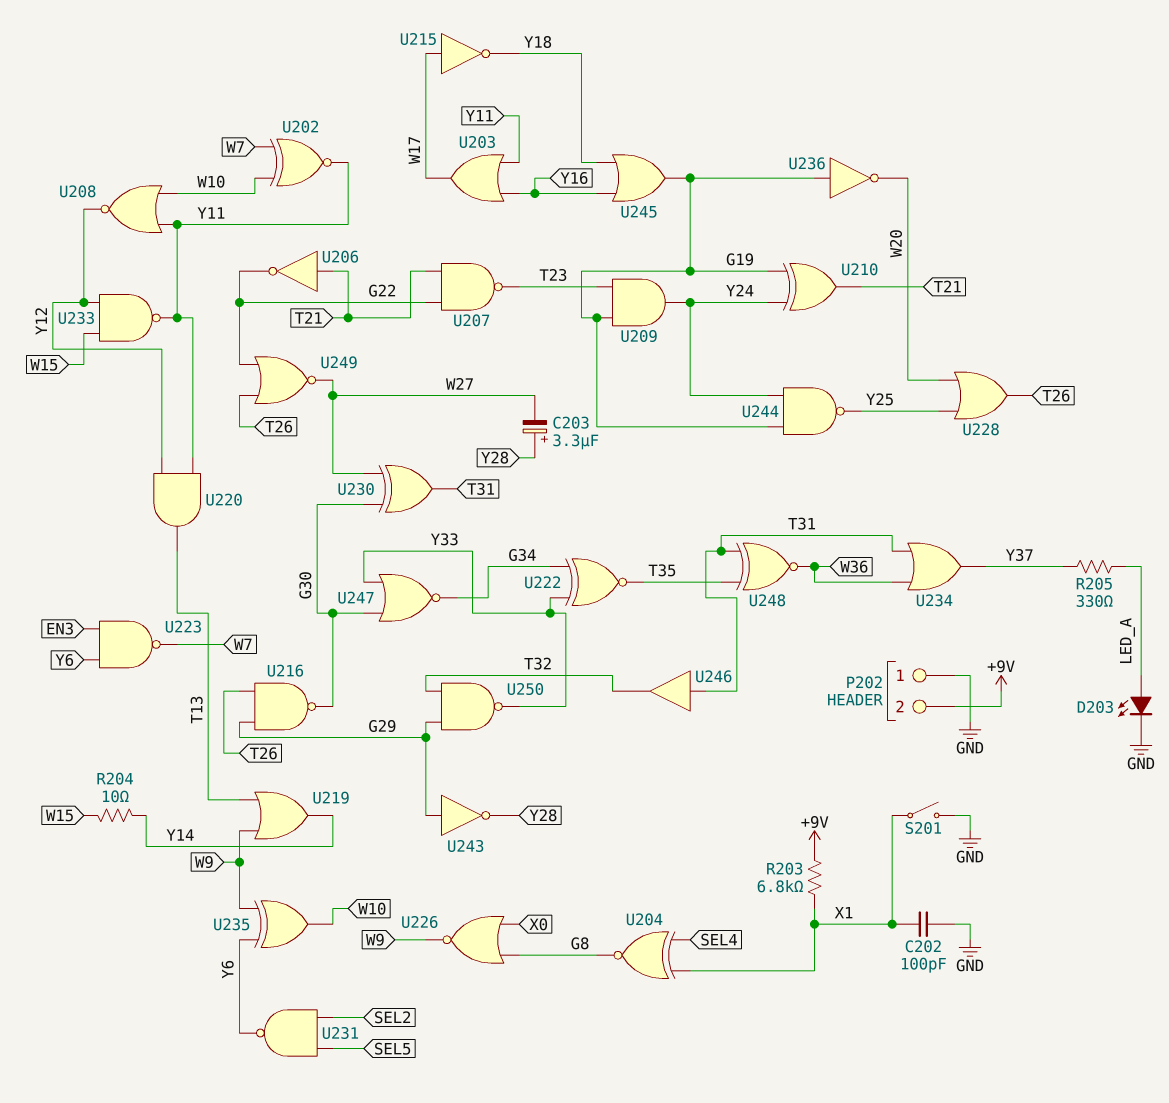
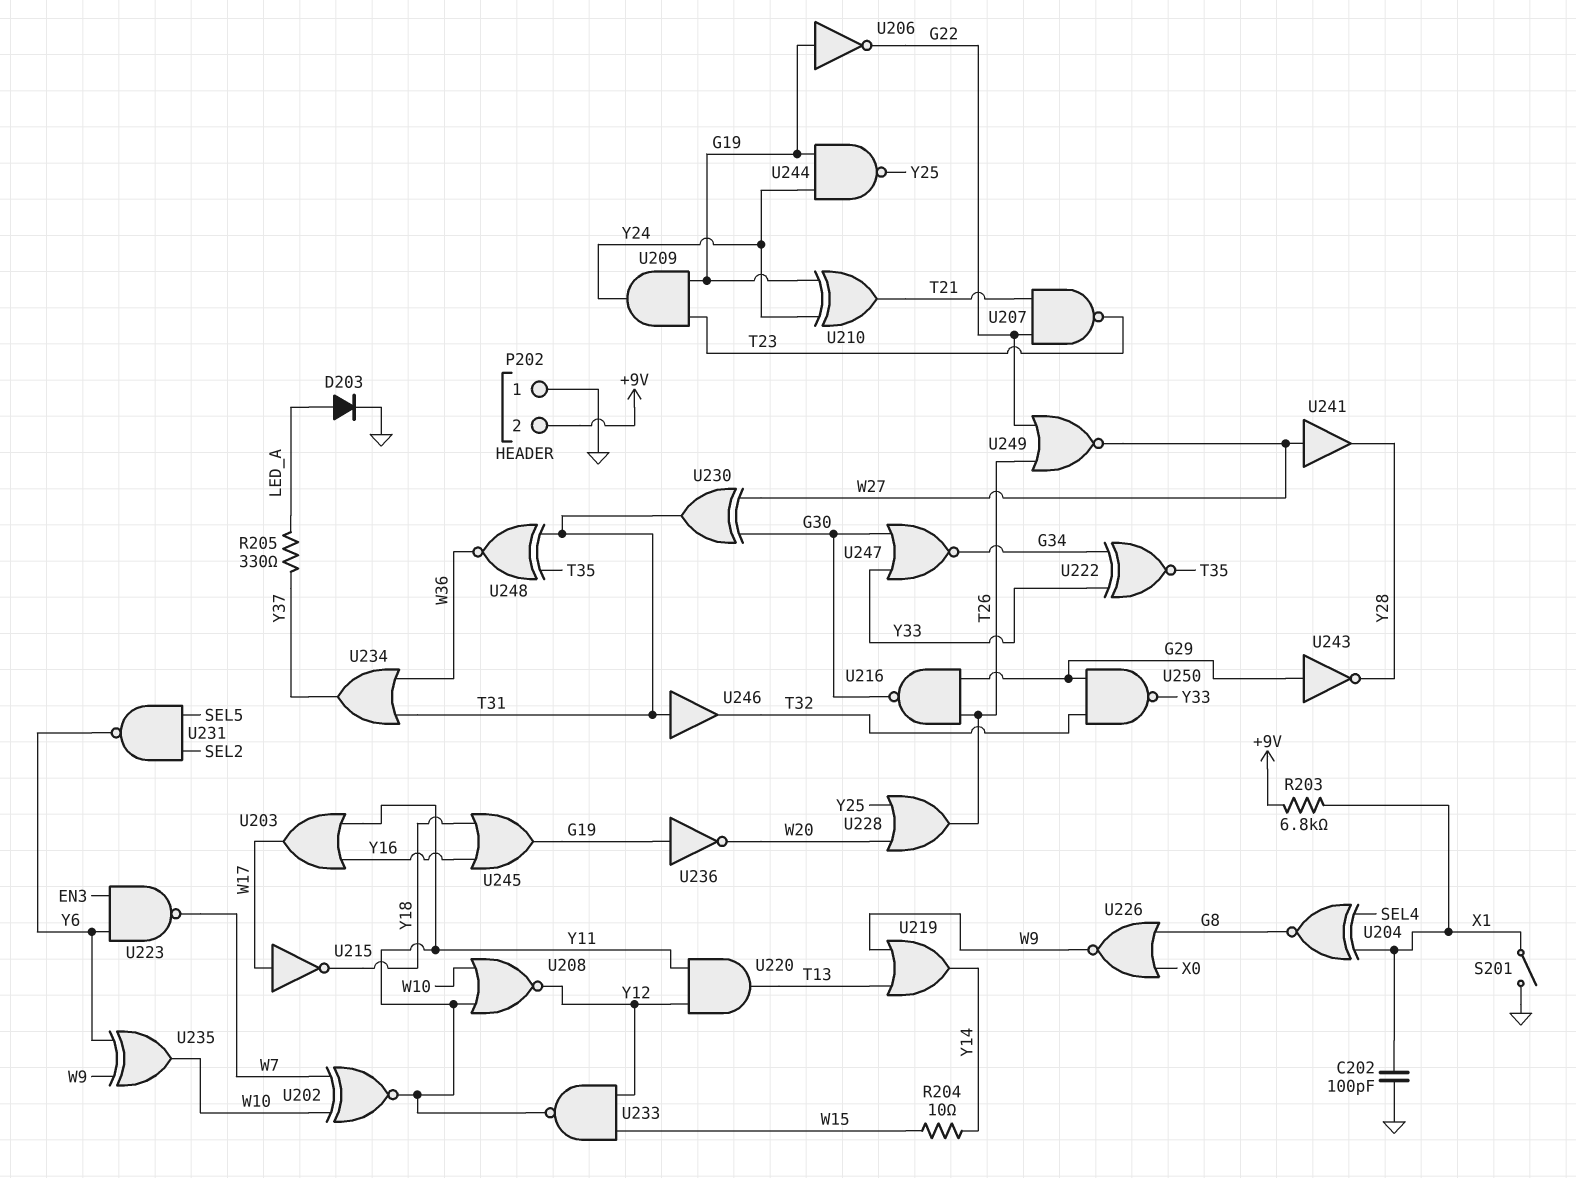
C203: 3.3uF (plus Y28, minus W27) -> none
D203: LED (A LED_A, K GND) -> diode (A LED_A, K GND)
U206: NOT (in T21, out G22) -> NOT (in G19, out G22)
U241: none -> buffer (in W27, out Y28)

